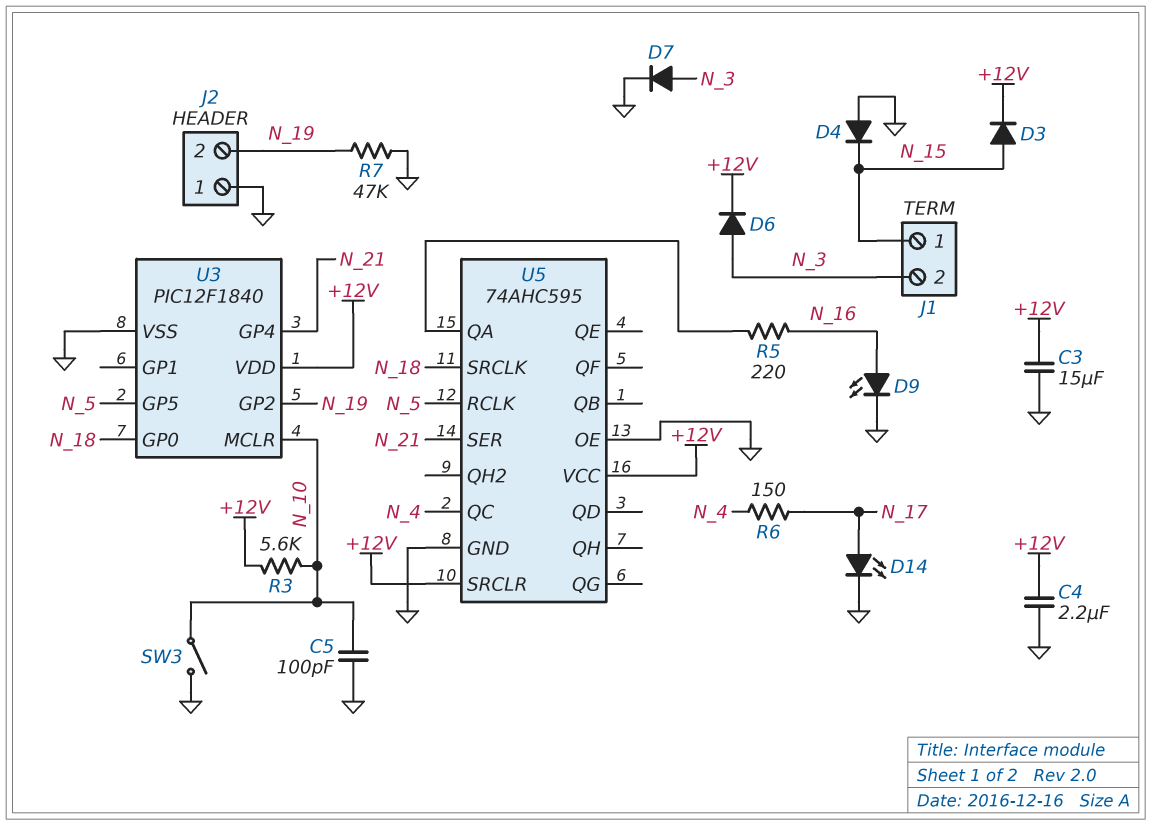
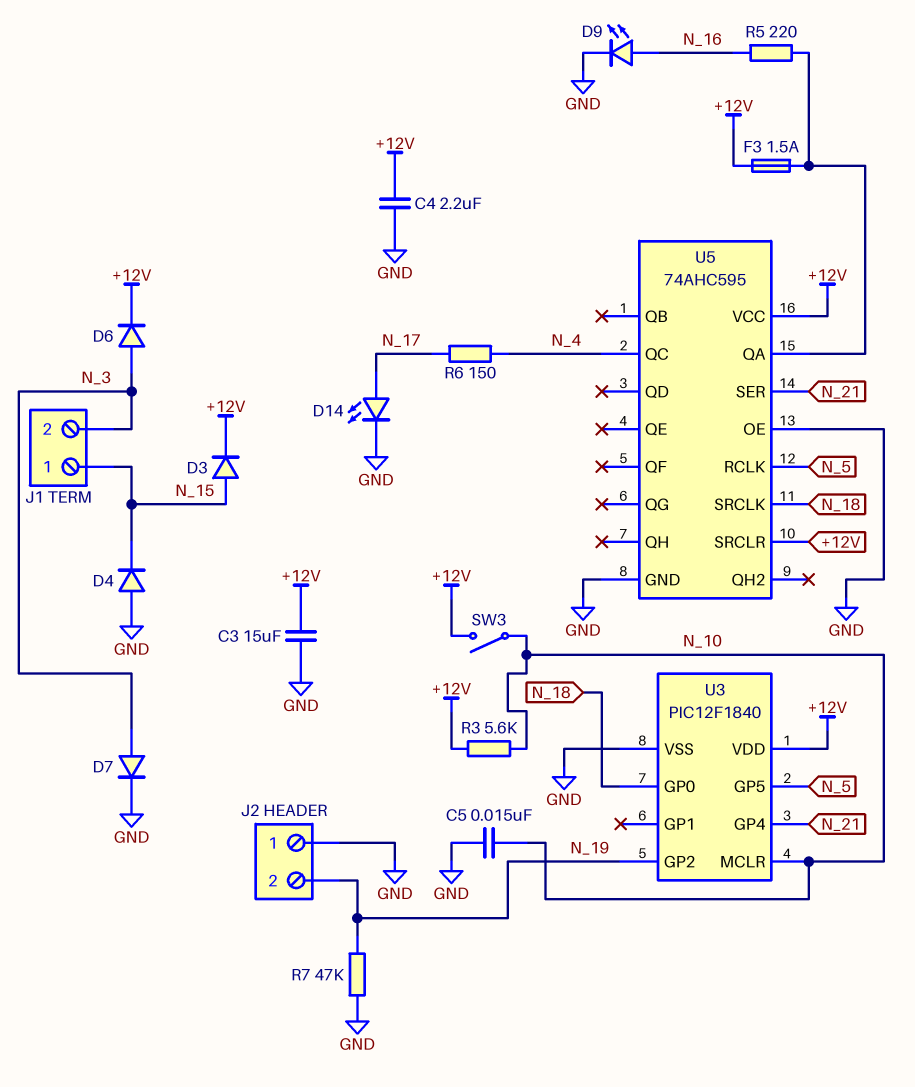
C5: 100pF (GND, N_10) -> 15nF (GND, N_10)
F3: none -> 1.5A (+12V, U5/QA)
SW3: switch (GND, N_10) -> switch (+12V, N_10)

